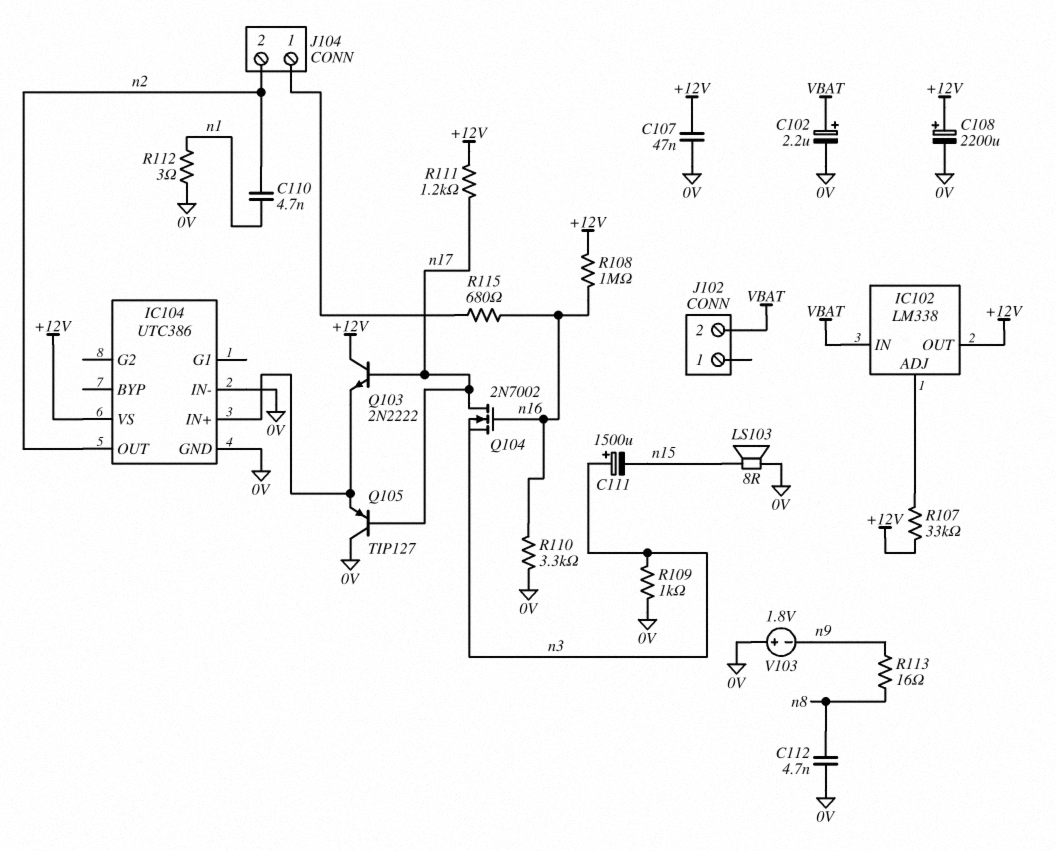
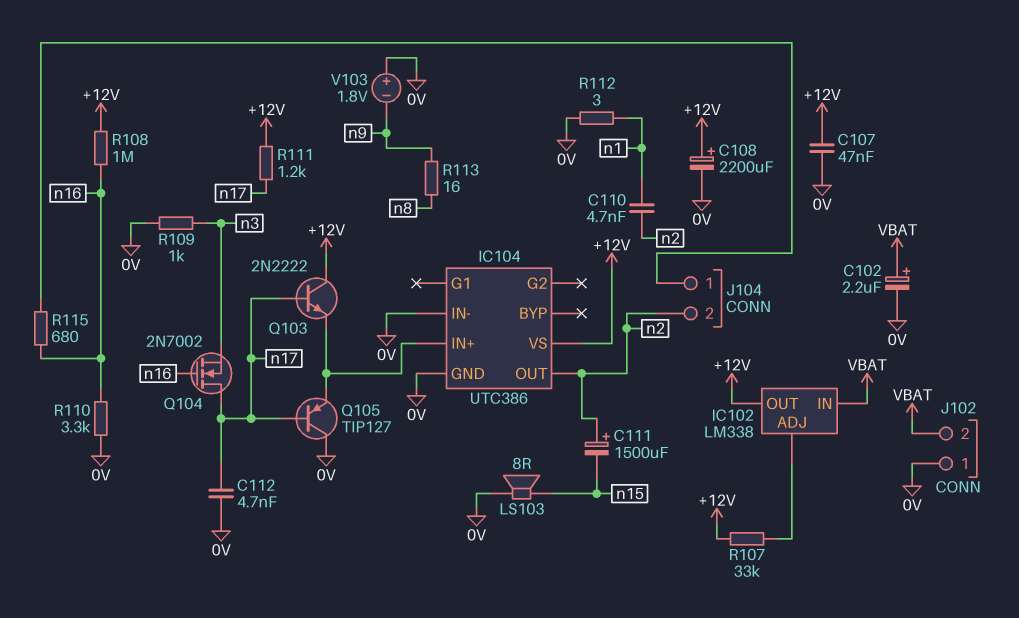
C111: 1500uF (plus n3, minus n15) -> 1500uF (plus n2, minus n15)
C112: 4.7nF (0V, n8) -> 4.7nF (0V, n17)
J102 pin 1: none -> 0V

